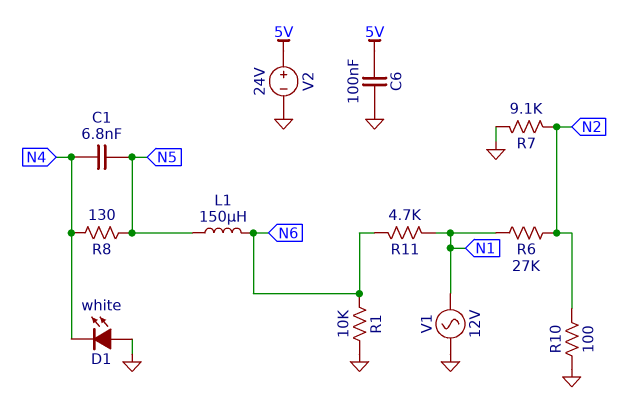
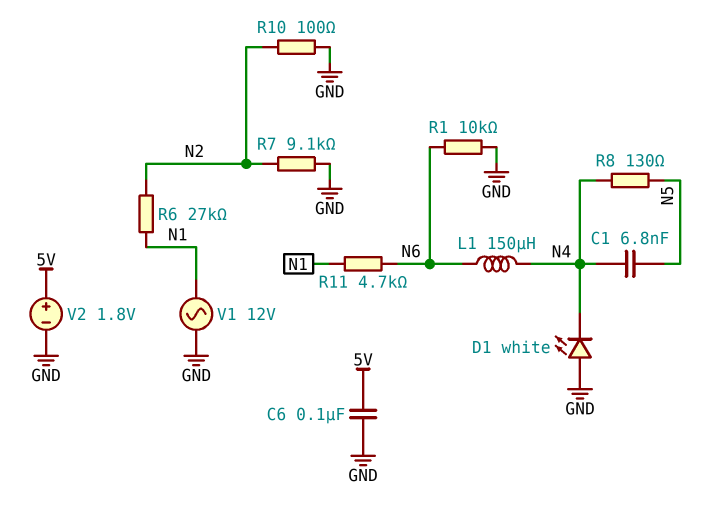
L1: 150uH (N5, N6) -> 150uH (N4, N6)
V2: 24V (plus 5V, minus GND) -> 1.8V (plus 5V, minus GND)

